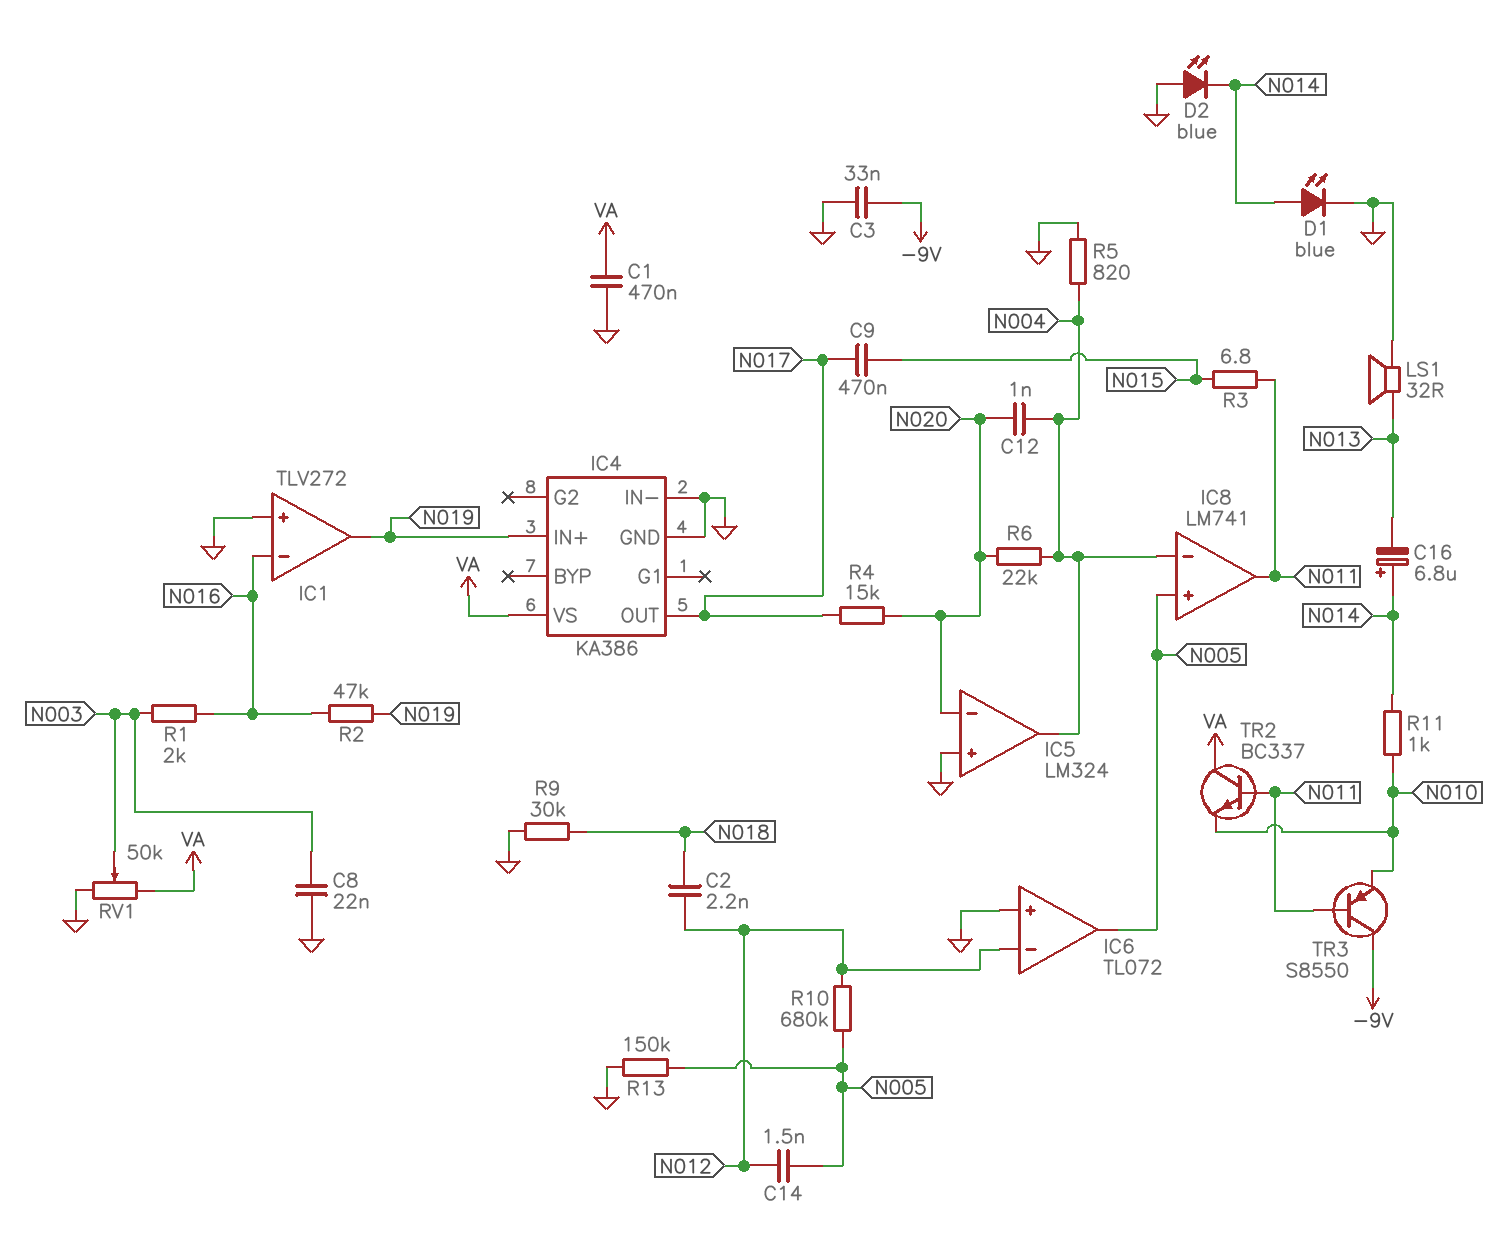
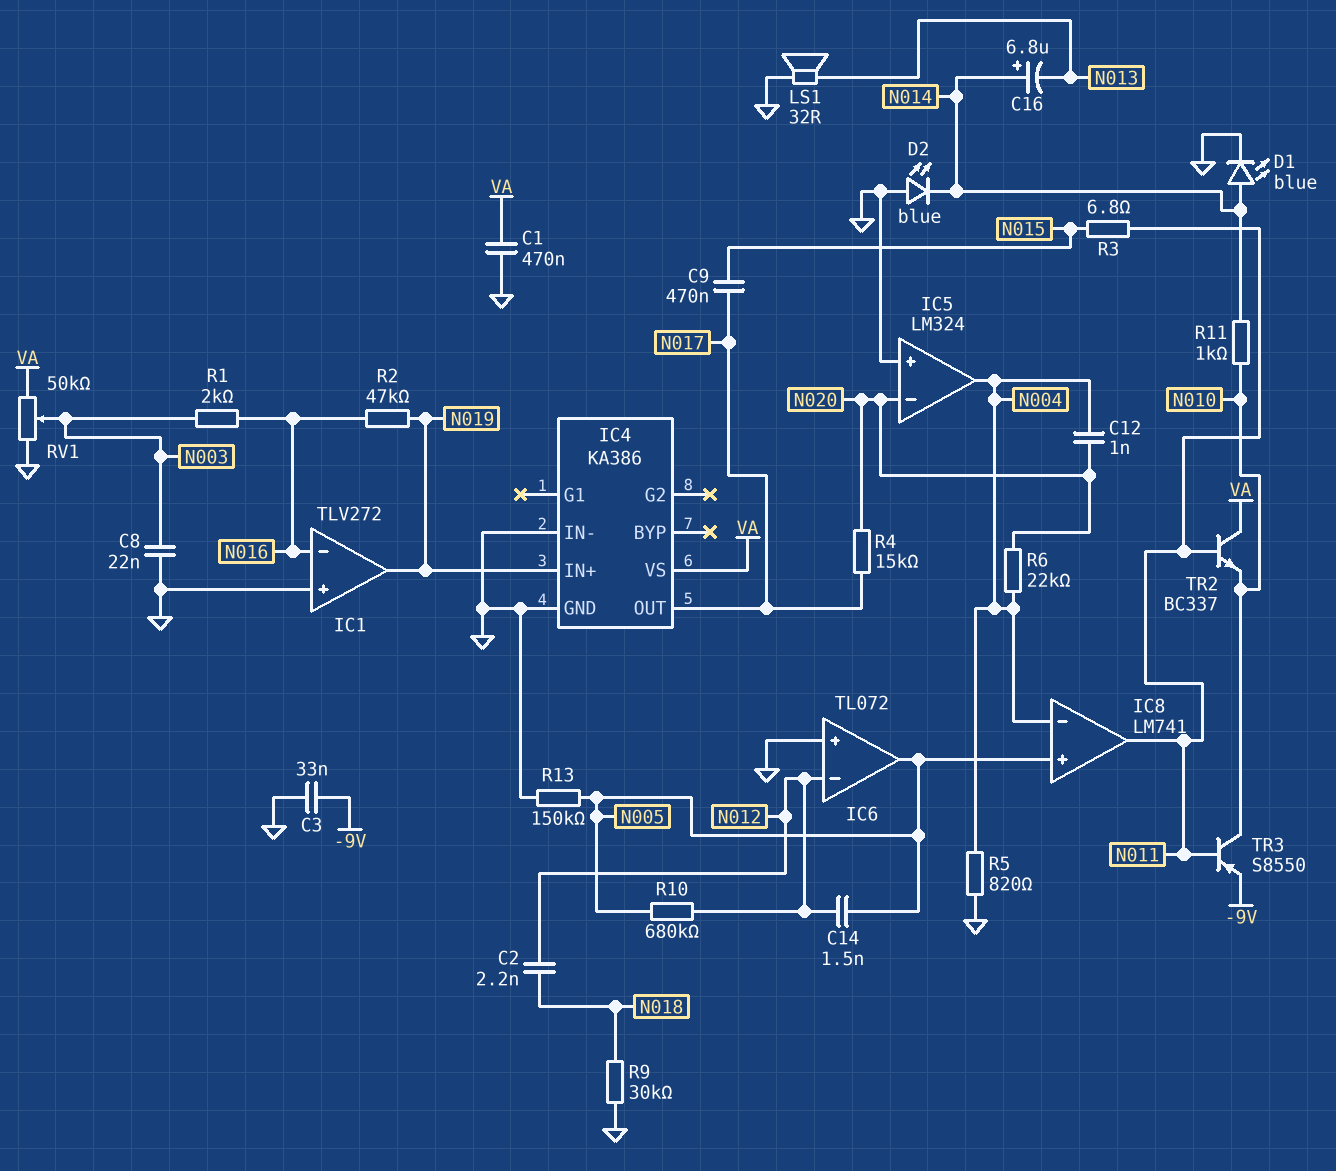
TR3: PNP S8550 (B N011, C -9V, E N010) -> PNP S8550 (B N011, C N010, E -9V)

